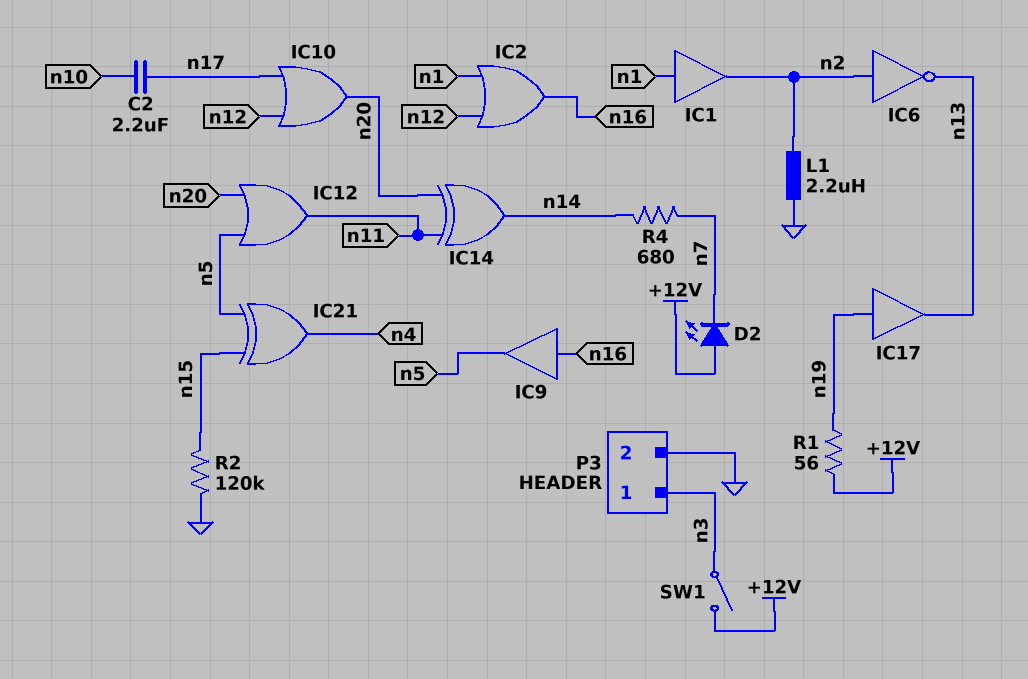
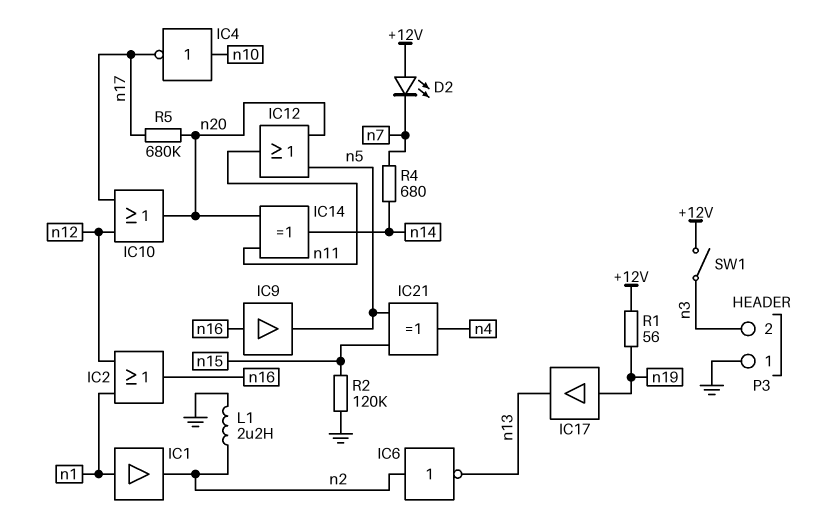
C2: 2.2uF (n10, n17) -> none
IC4: none -> NOT (in n10, out n17)
P3 pin 1: n3 -> GND
P3 pin 2: GND -> n3
R5: none -> 680k (n17, n20)

